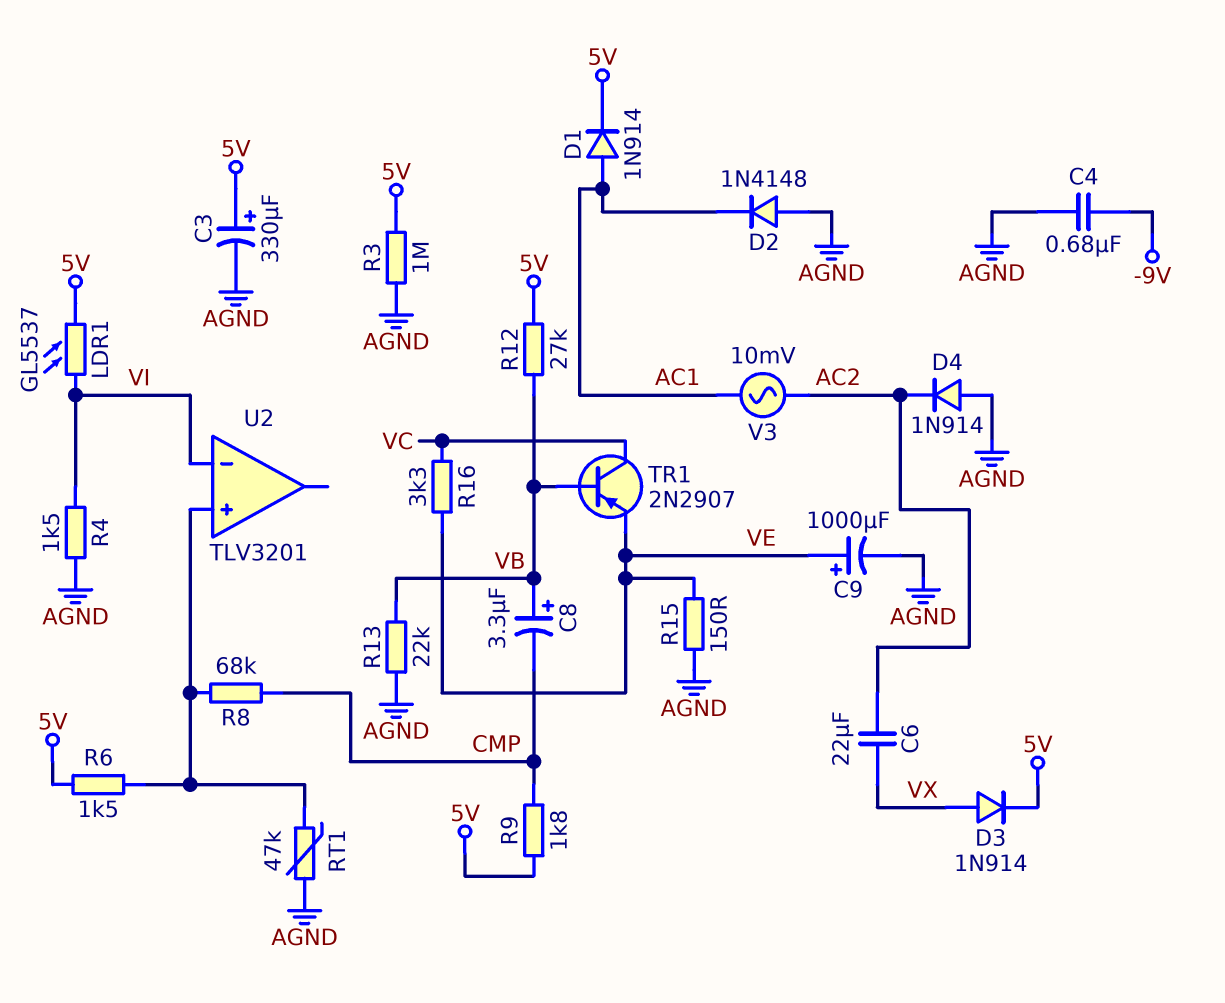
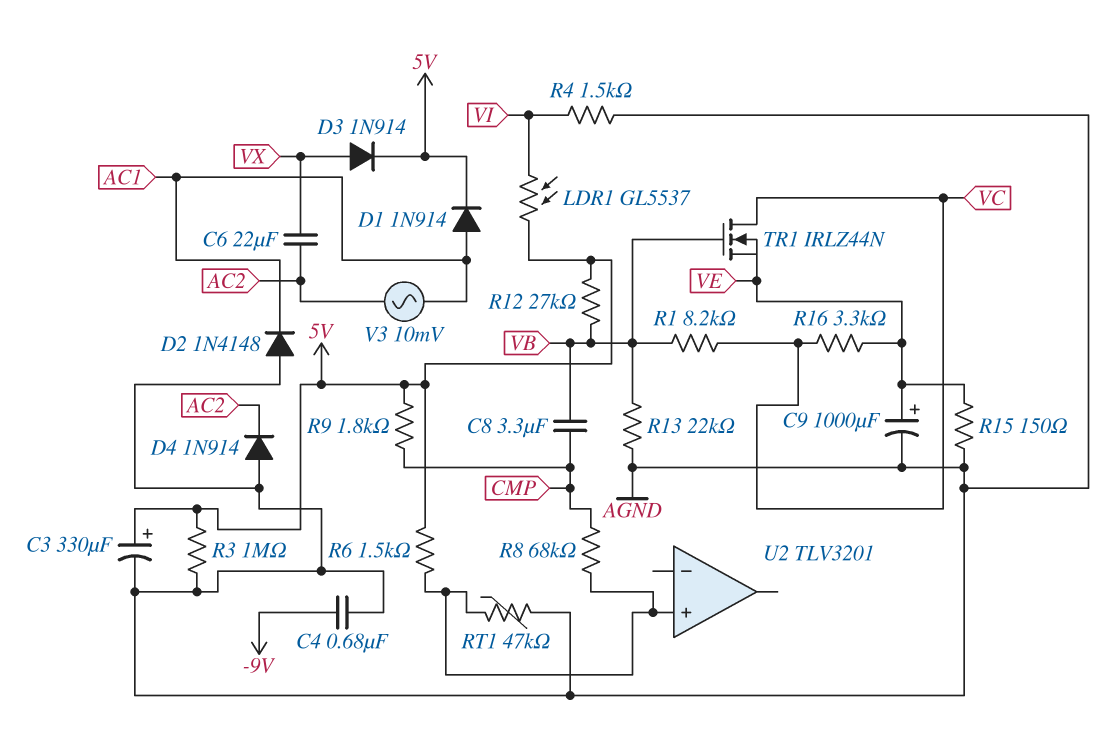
C8: 3.3uF (plus VB, minus CMP) -> 3.3uF (CMP, VB)
R1: none -> 8.2k (VB, VC)
TR1: PNP 2N2907 (B VB, C VC, E VE) -> NMOS IRLZ44N (G VB, D VC, S VE)
U2 pin in-: VI -> none

